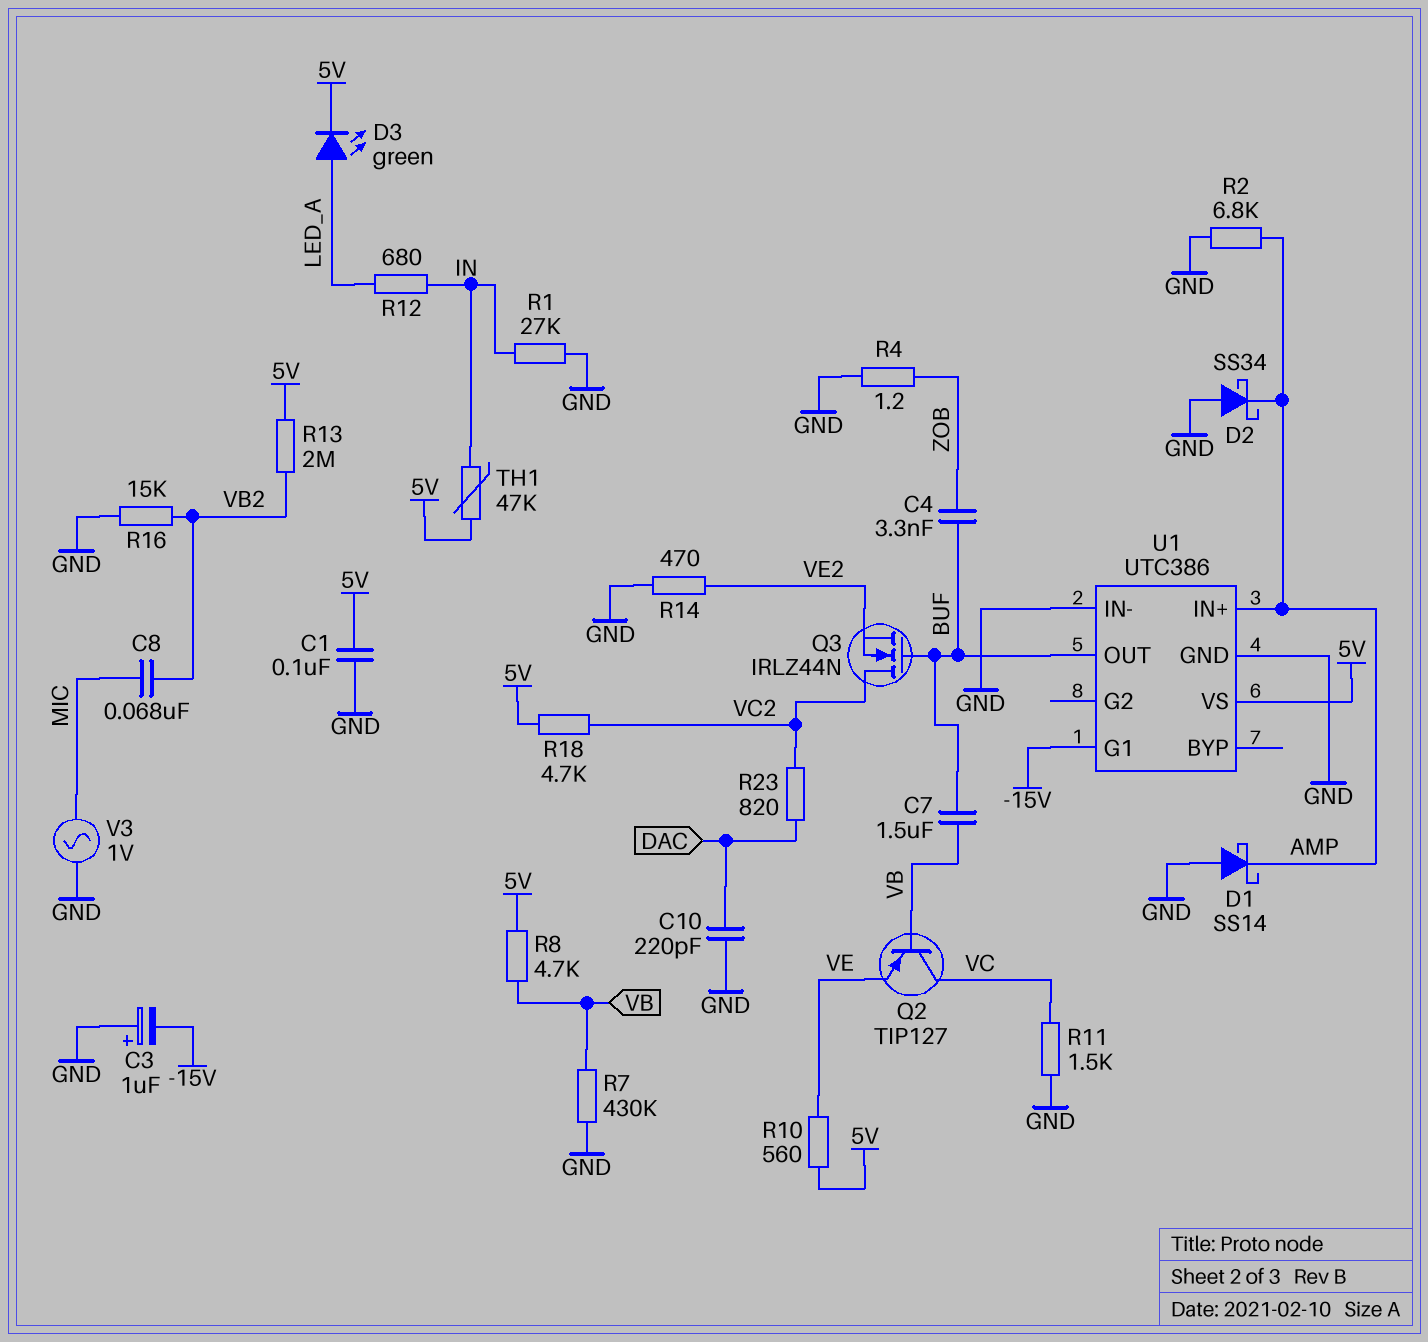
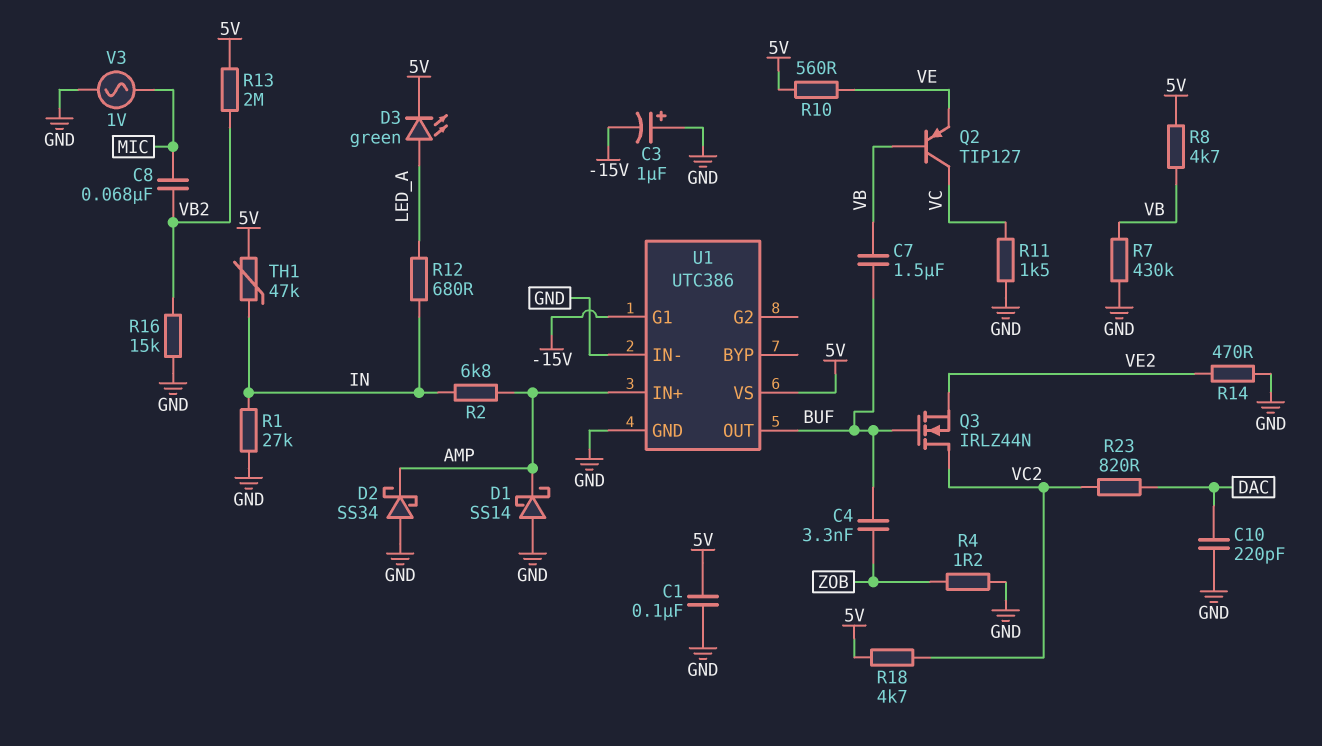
R2: 6.8k (AMP, GND) -> 6.8k (AMP, IN)

